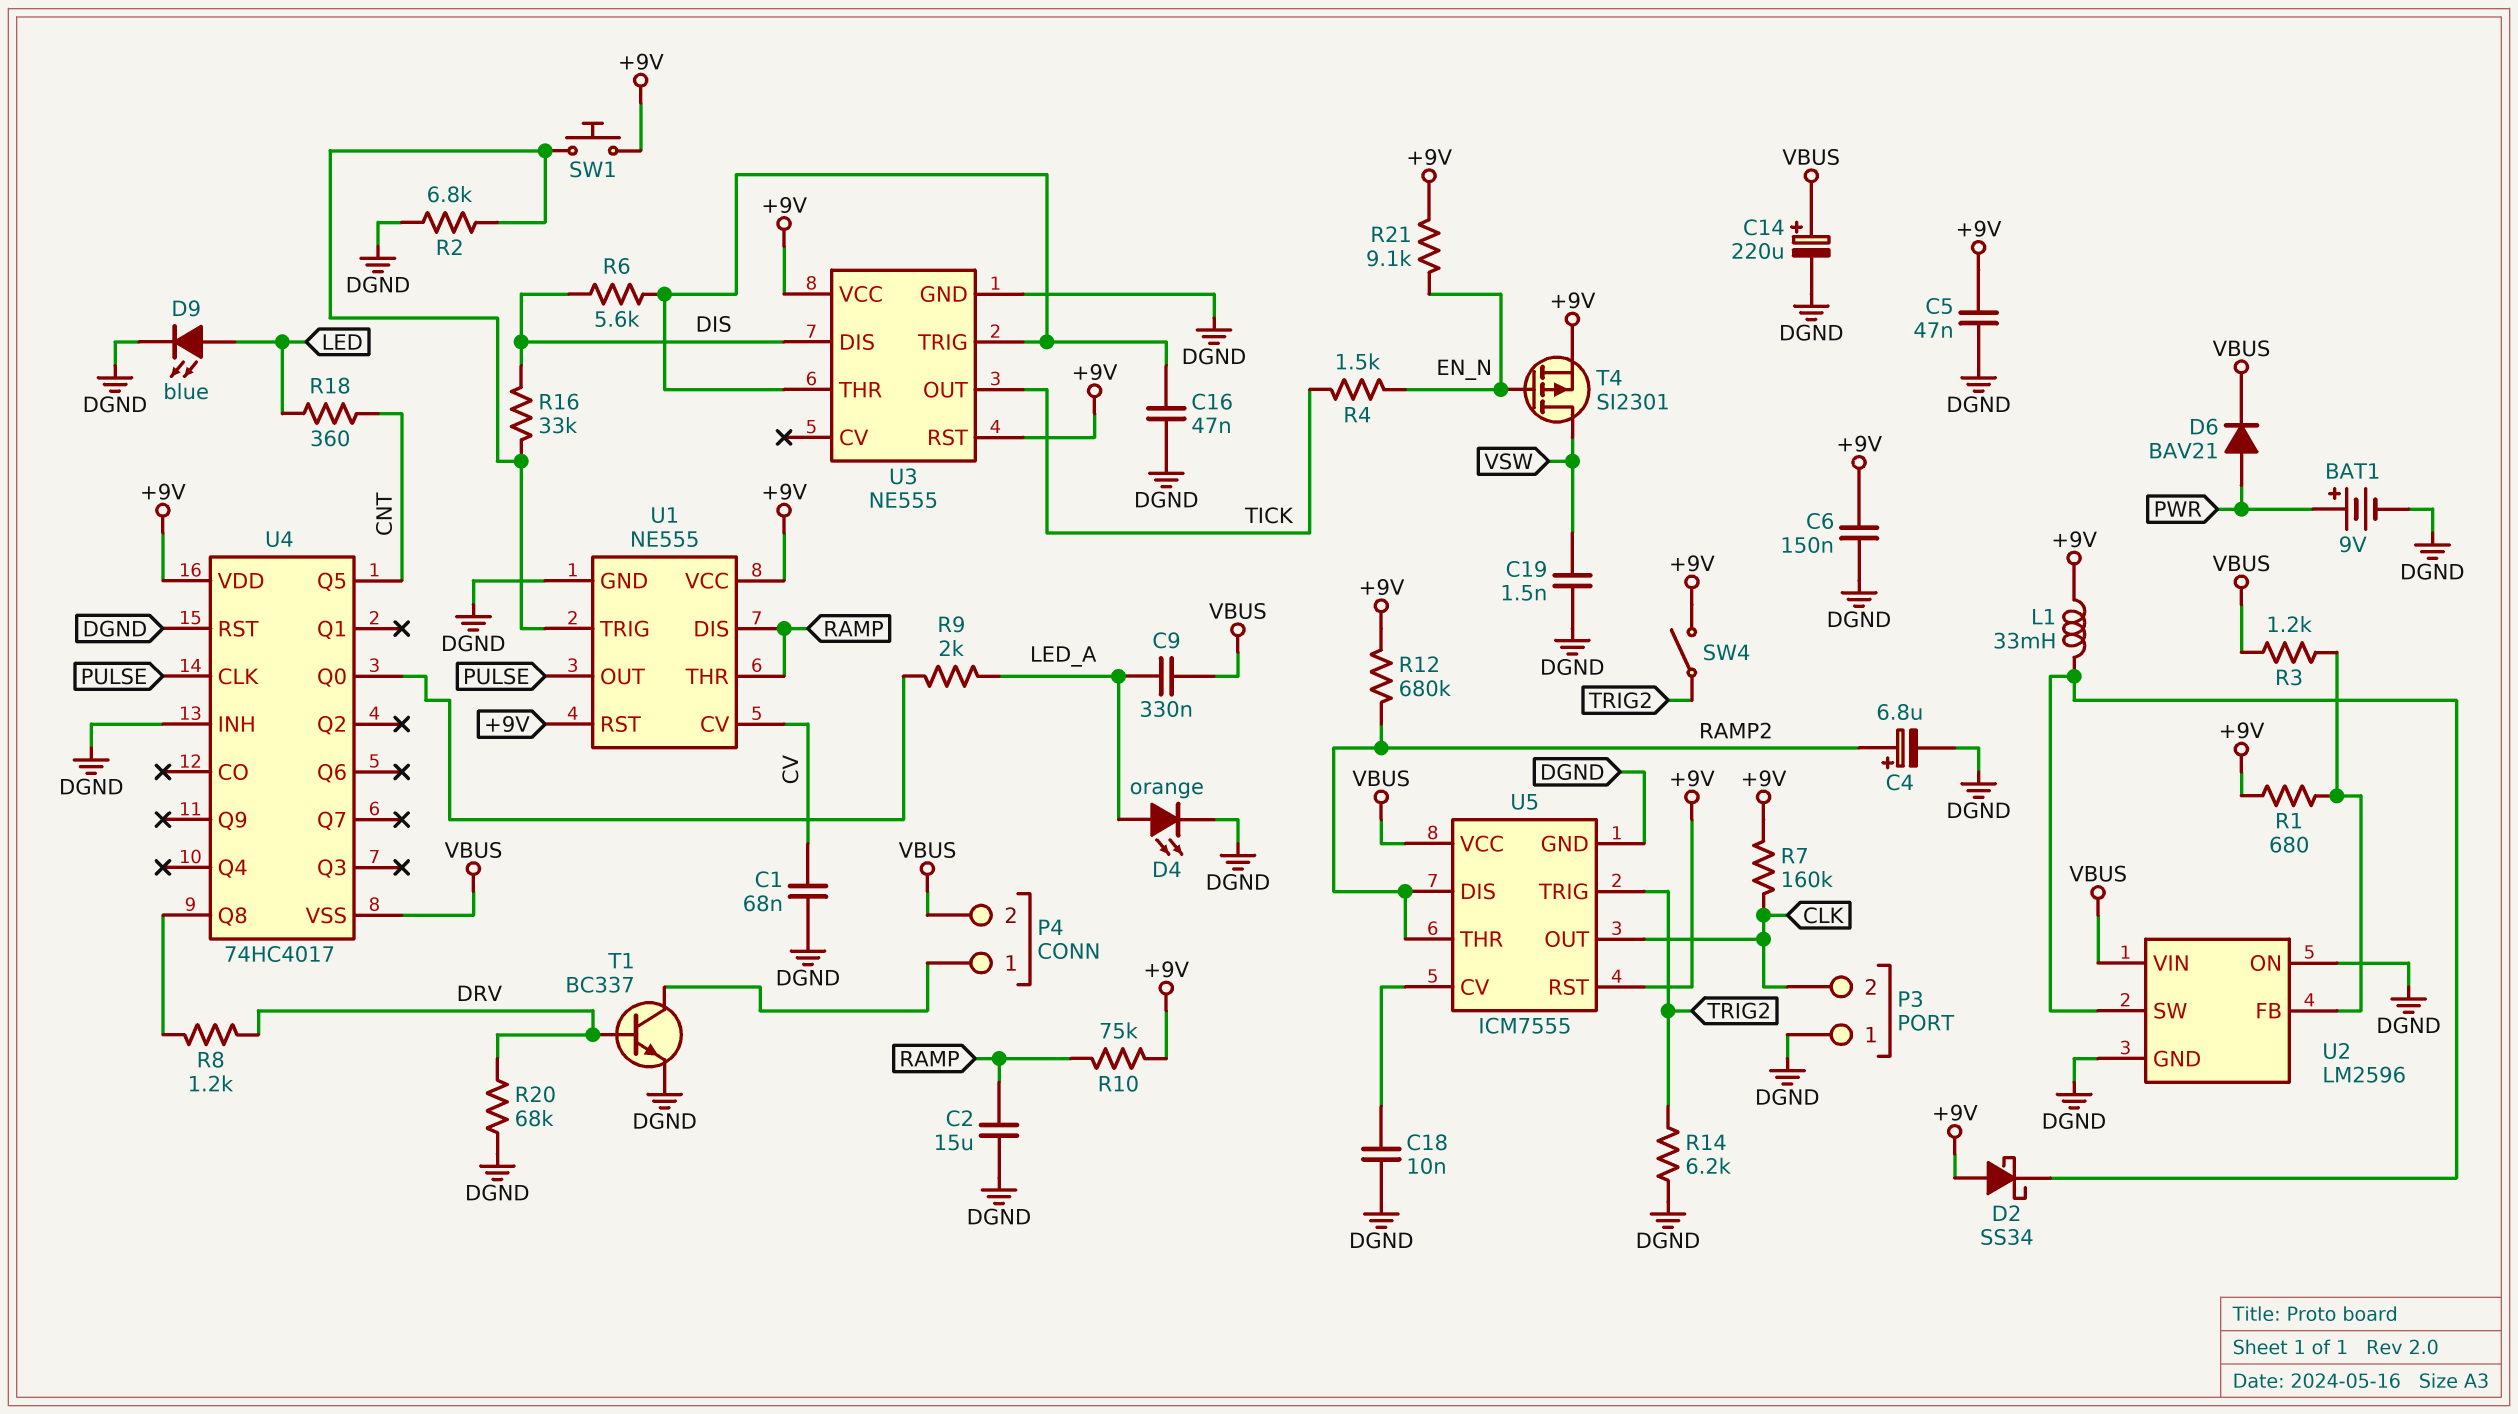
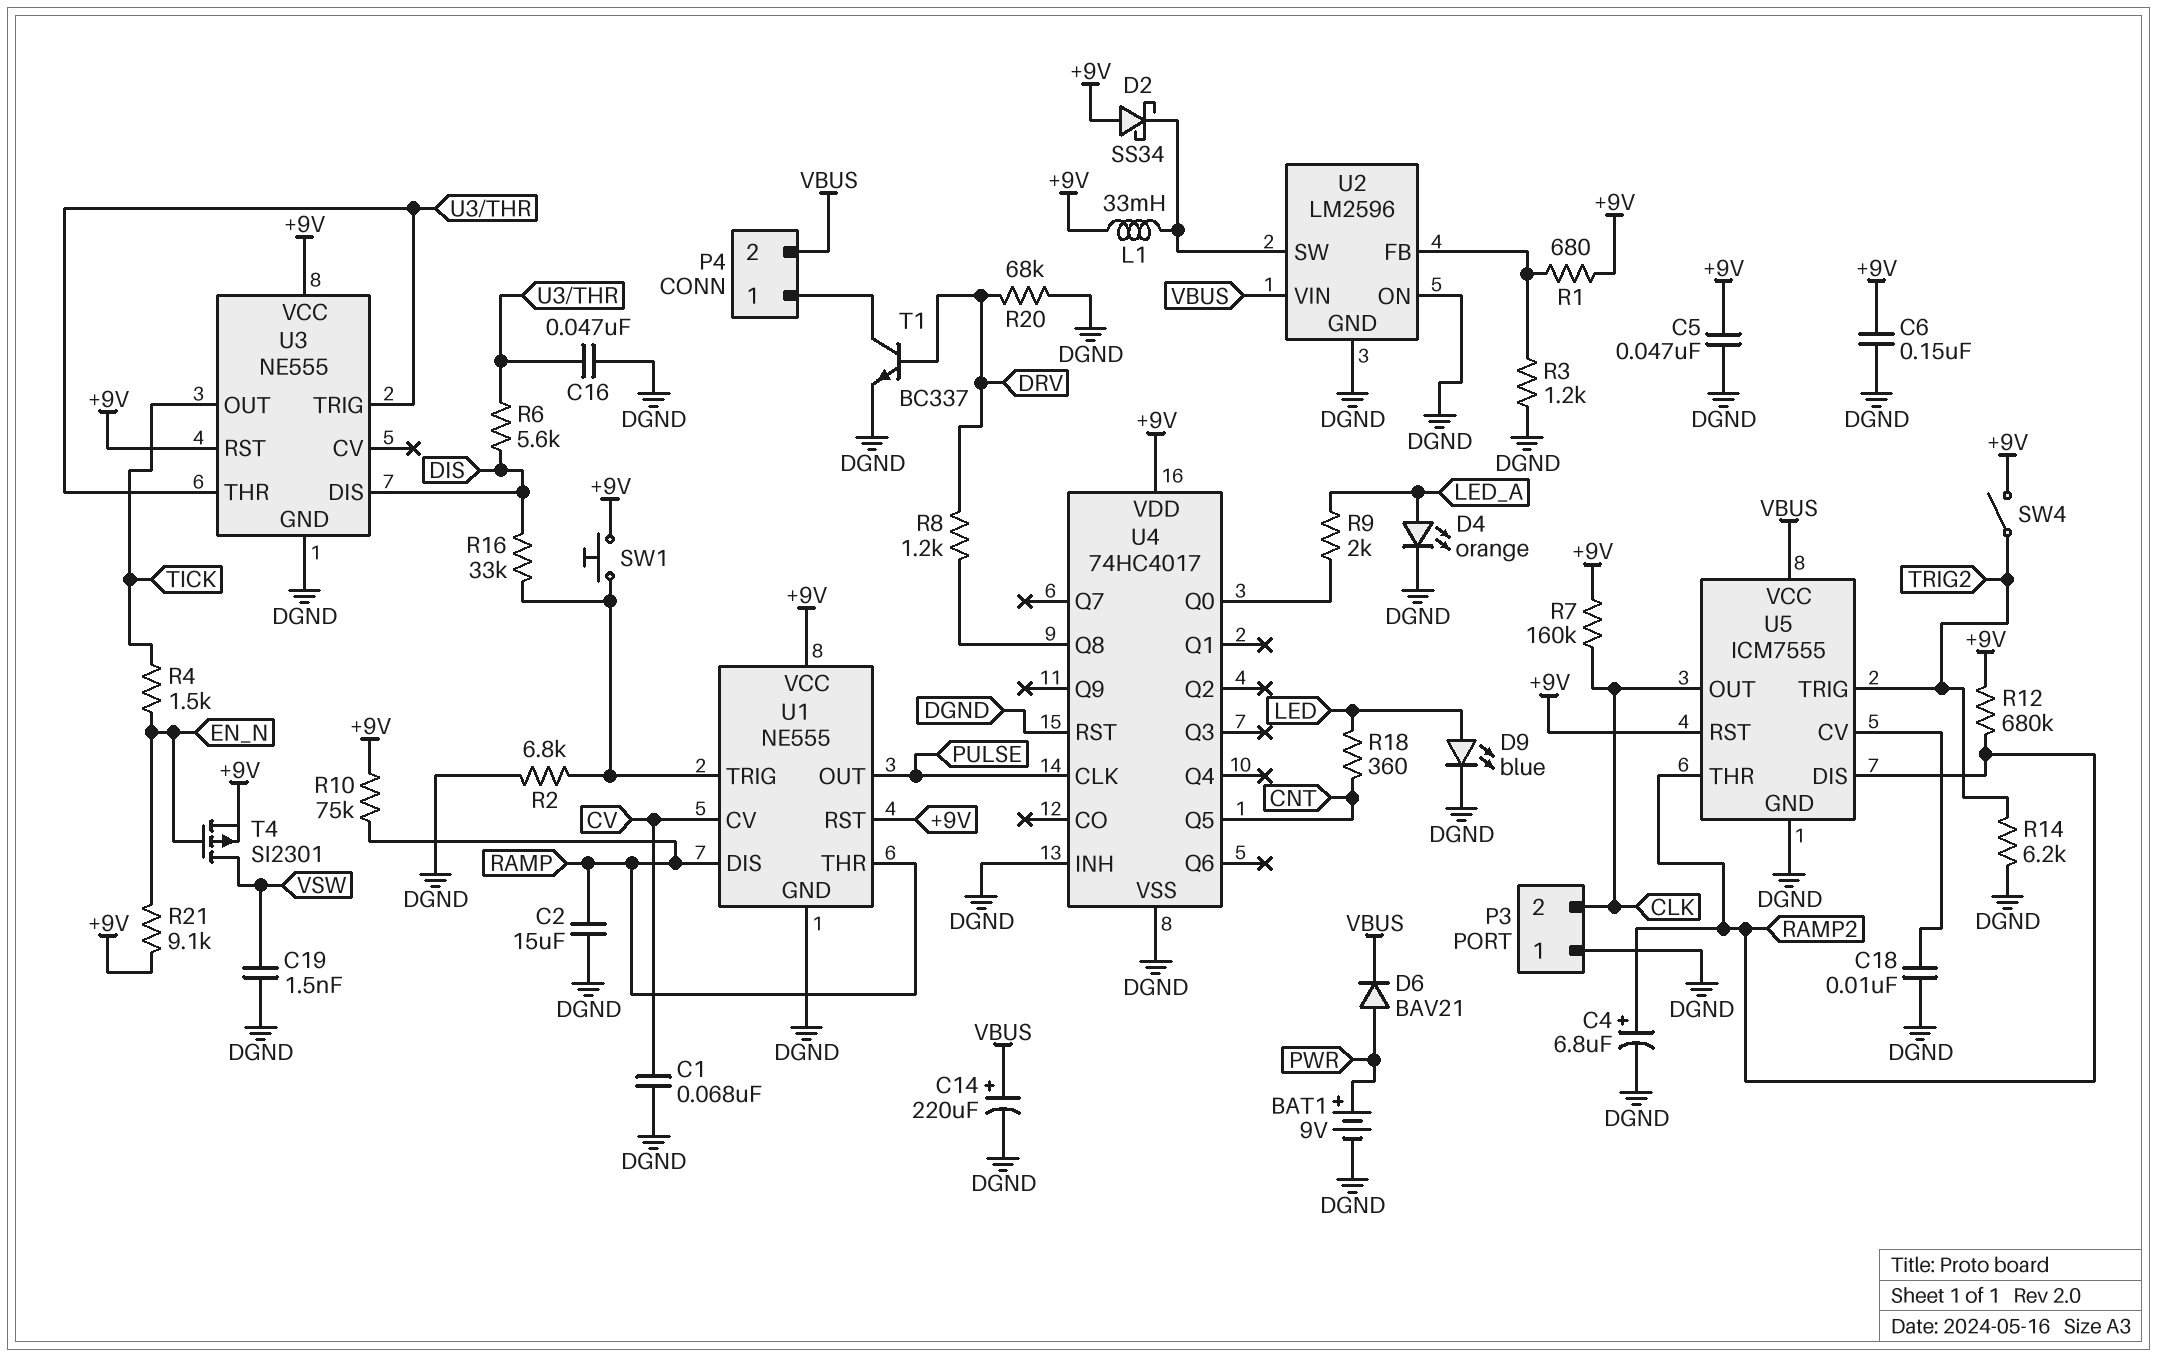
C9: 330nF (LED_A, VBUS) -> none
R3: 1.2k (U2/FB, VBUS) -> 1.2k (DGND, U2/FB)
U4 pin VSS: VBUS -> DGND

